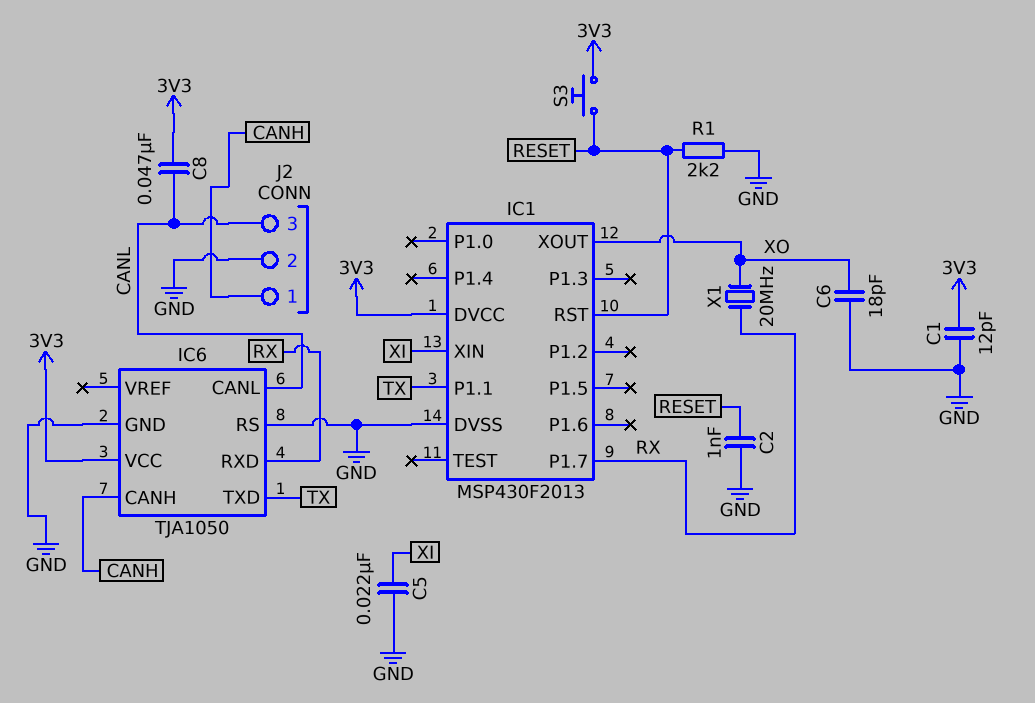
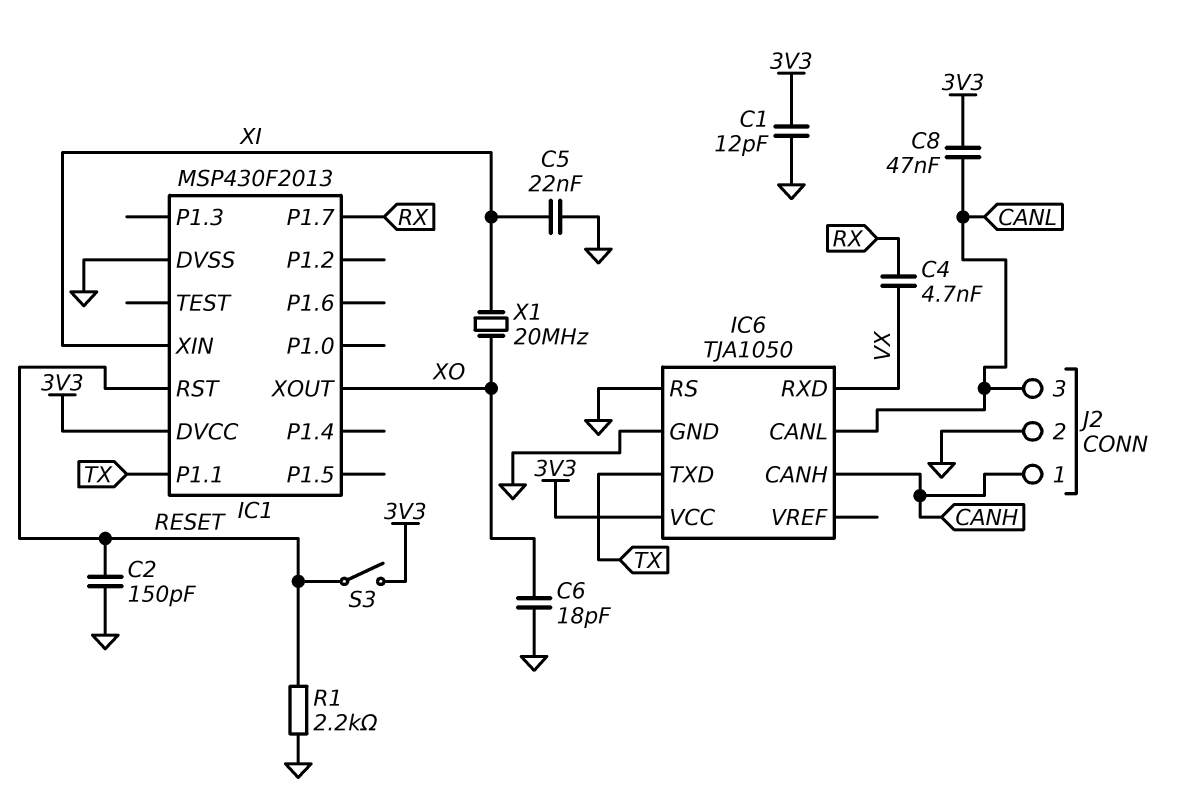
C2: 1nF (GND, RESET) -> 150pF (GND, RESET)
C4: none -> 4.7nF (RX, VX)
IC6 pin RXD: RX -> VX
S3: button (3V3, RESET) -> switch (3V3, RESET)
X1: 20MHz (RX, XO) -> 20MHz (XI, XO)

